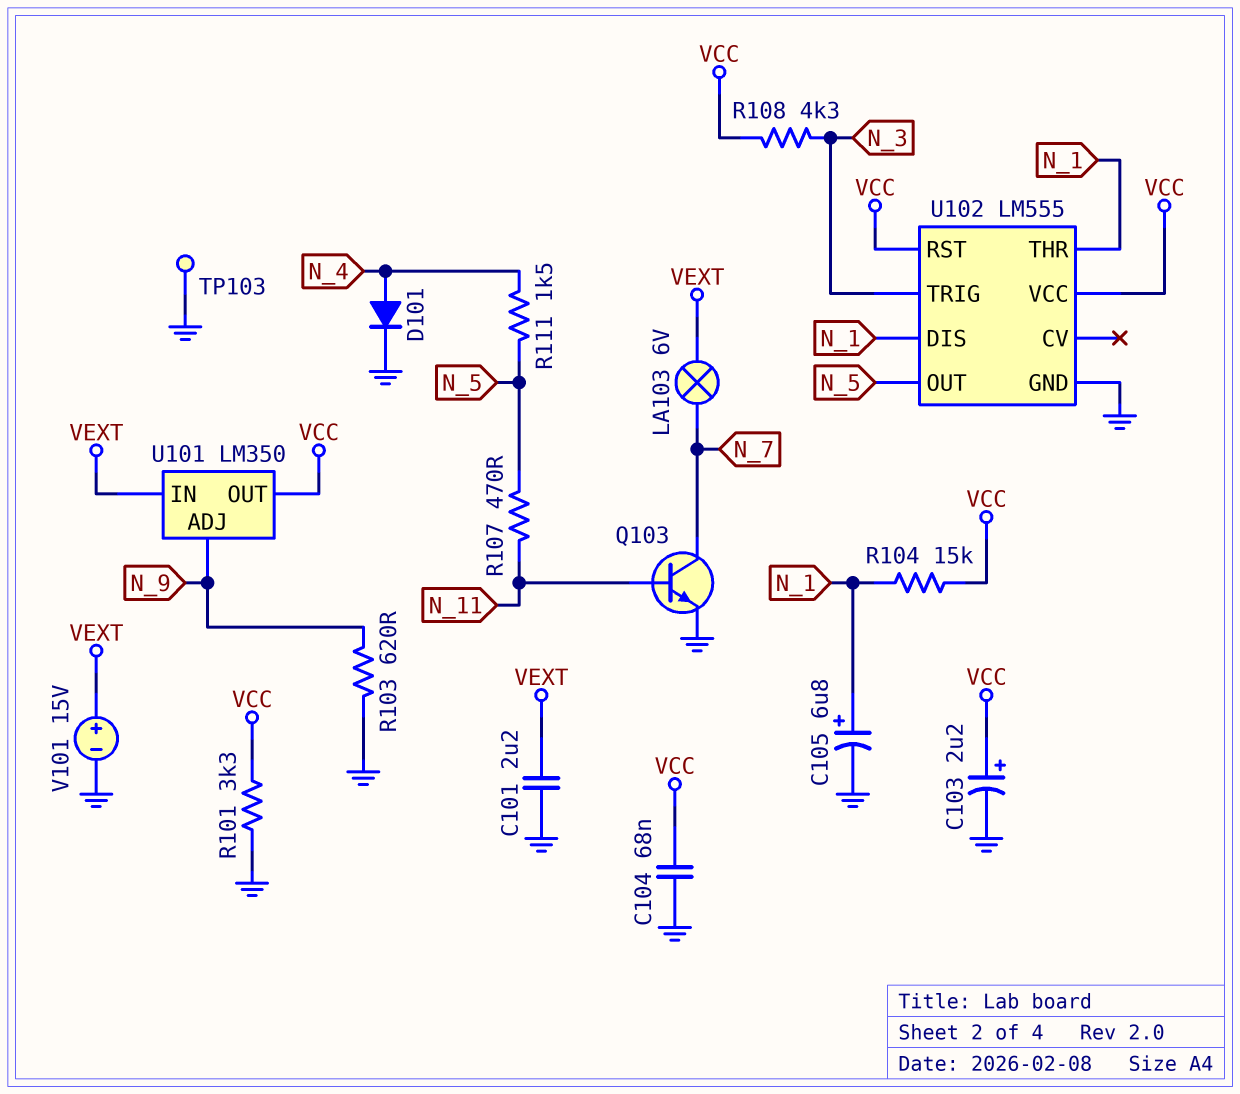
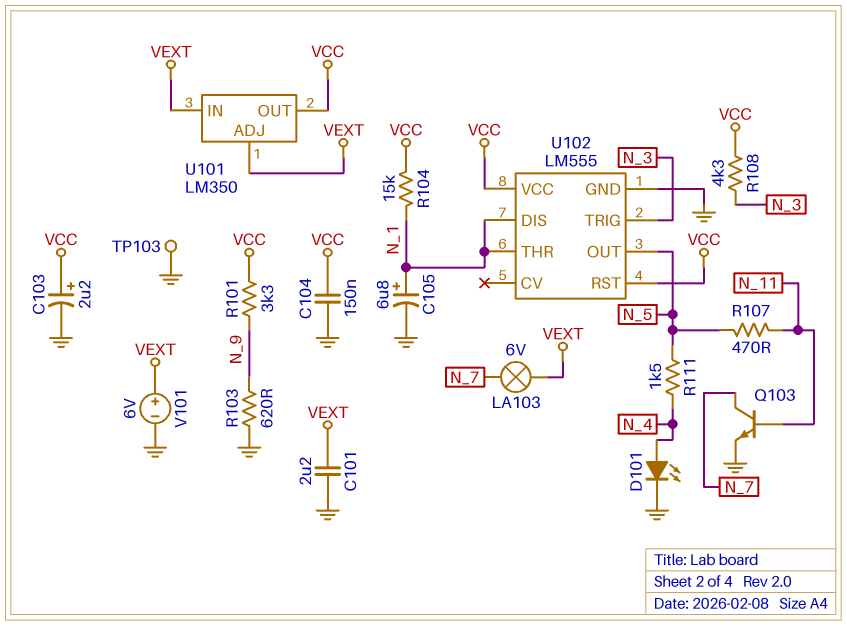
C104: 68nF (GND, VCC) -> 150nF (GND, VCC)
D101: diode (A N_4, K GND) -> LED (A N_4, K GND)
R101: 3.3k (GND, VCC) -> 3.3k (N_9, VCC)
U101 pin ADJ: N_9 -> VEXT
V101: 15V (plus VEXT, minus GND) -> 6V (plus VEXT, minus GND)

